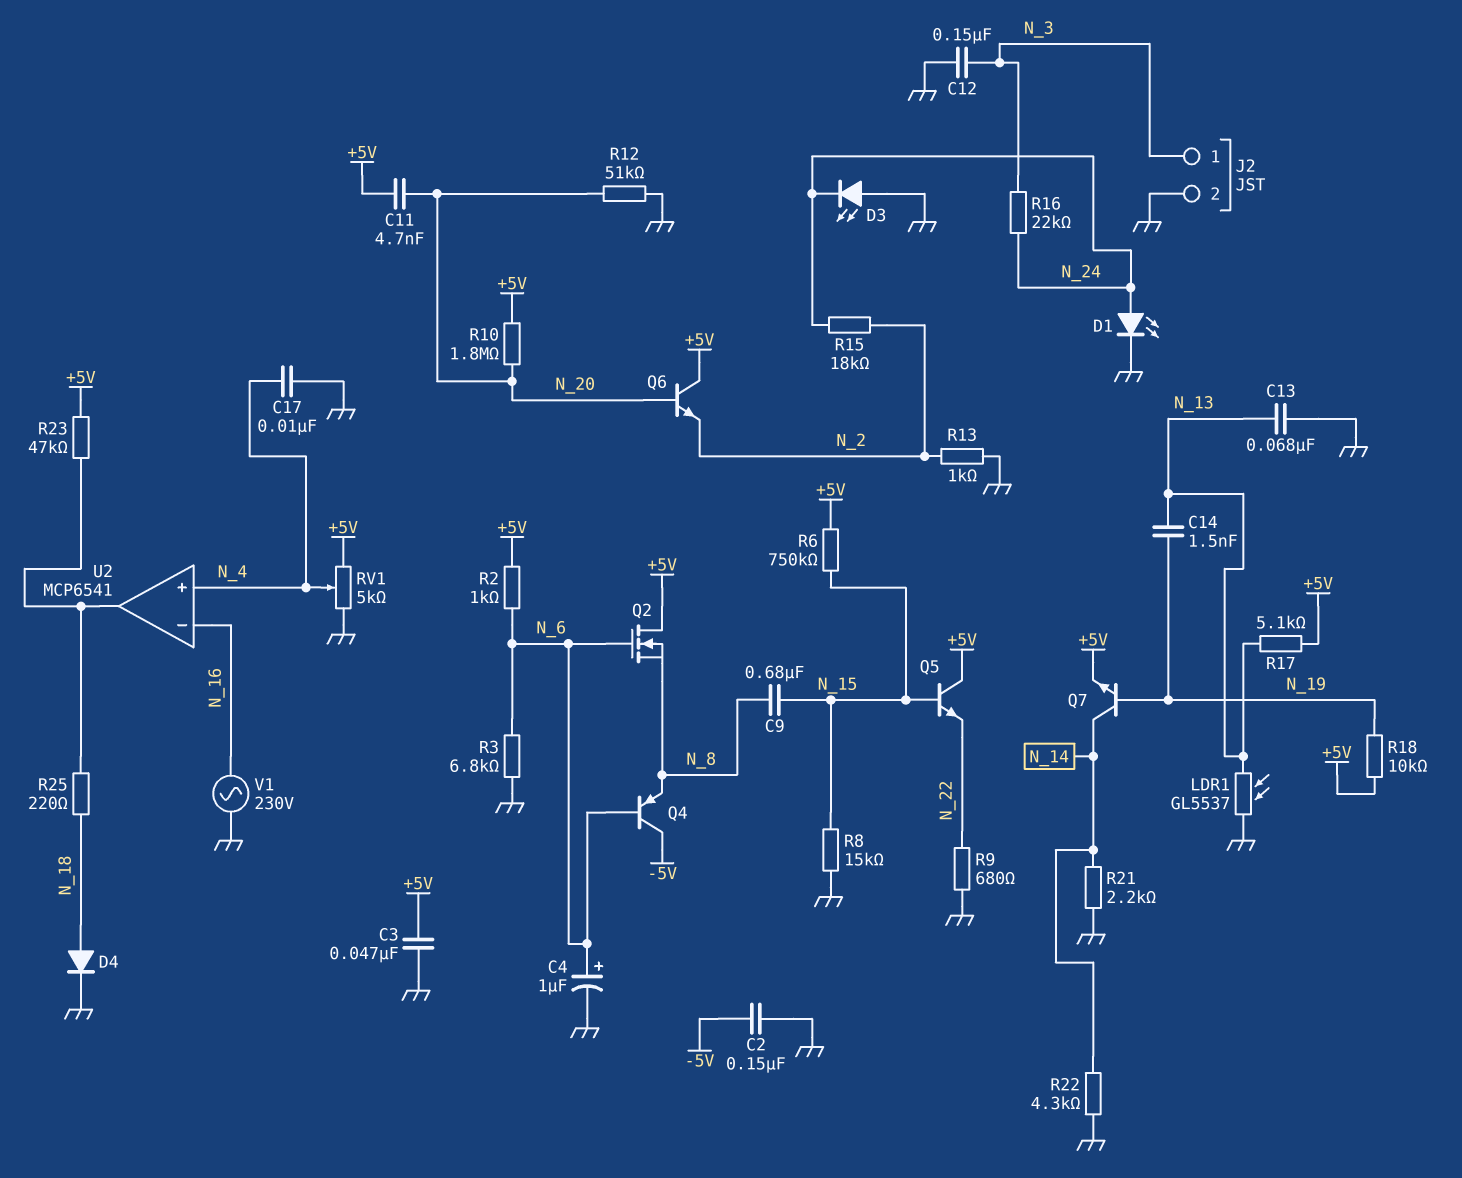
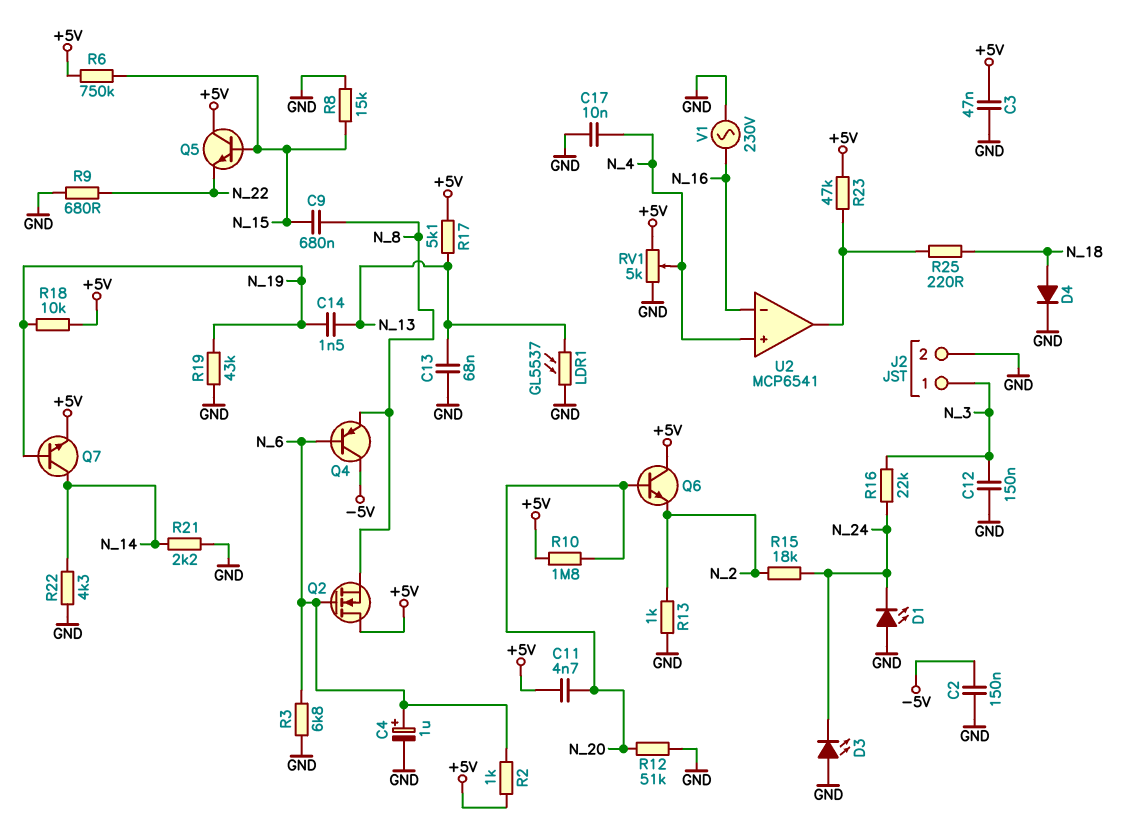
D1: LED (A N_24, K GND) -> LED (A GND, K N_24)
R19: none -> 43k (GND, N_19)

